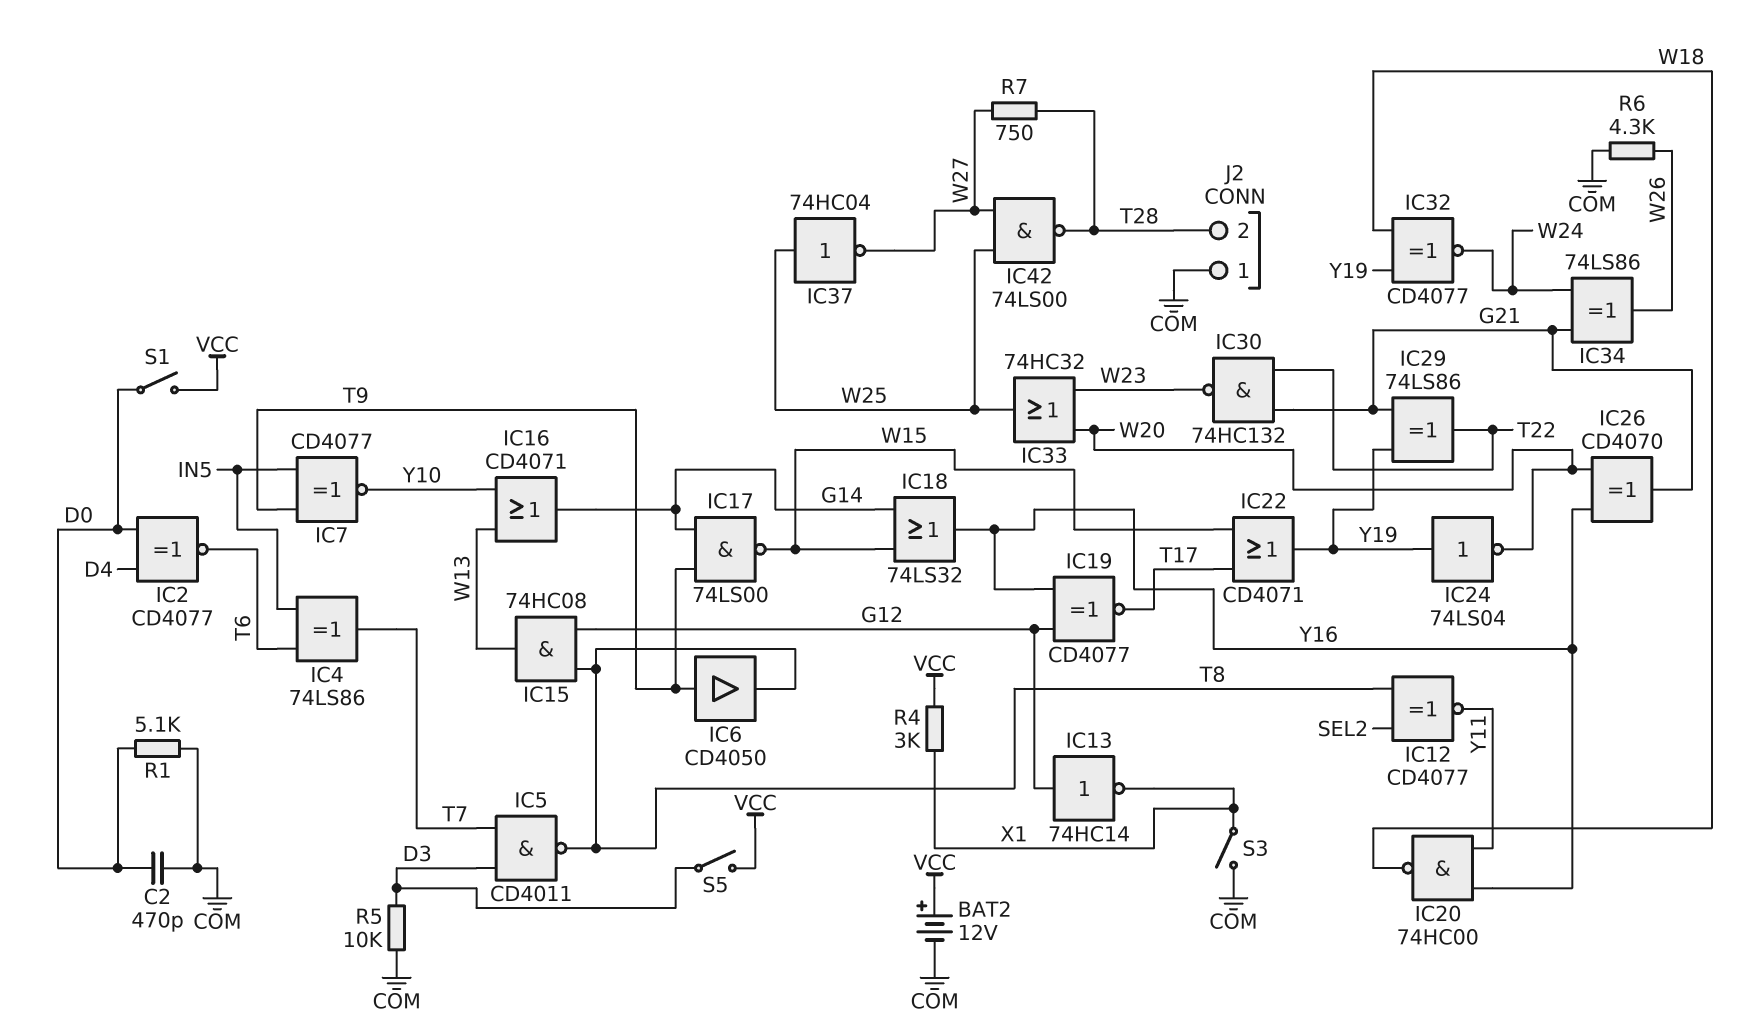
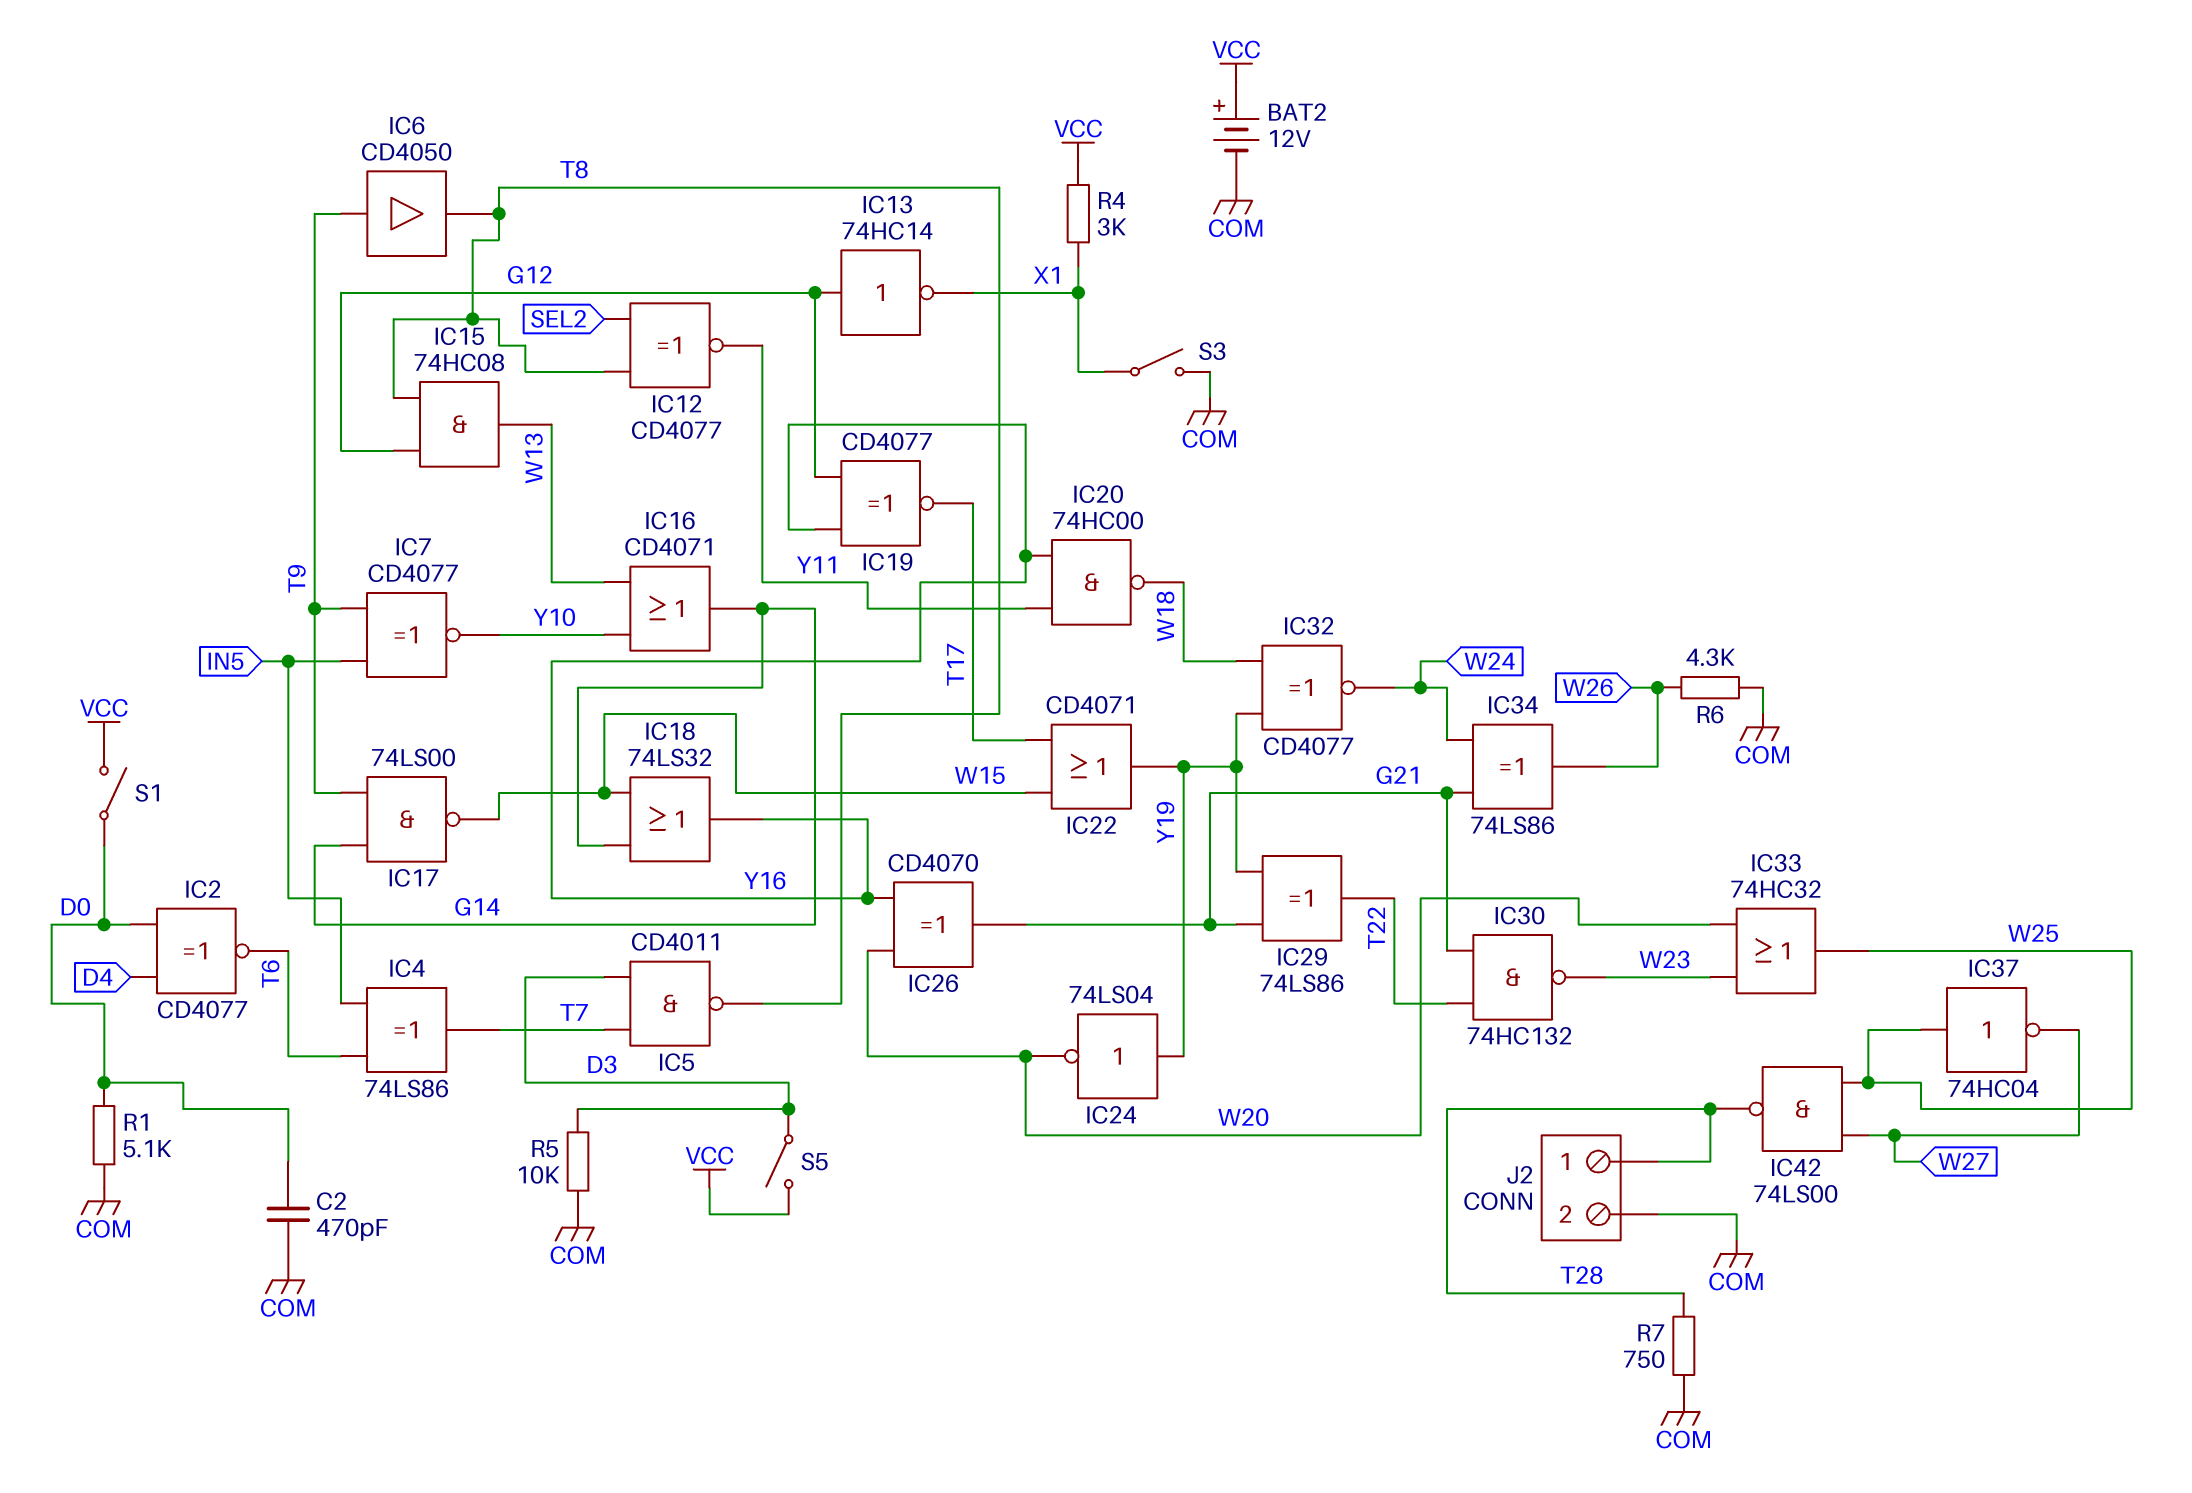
J2 pin 1: COM -> T28
J2 pin 2: T28 -> COM
R7: 750 (T28, W27) -> 750 (COM, T28)

